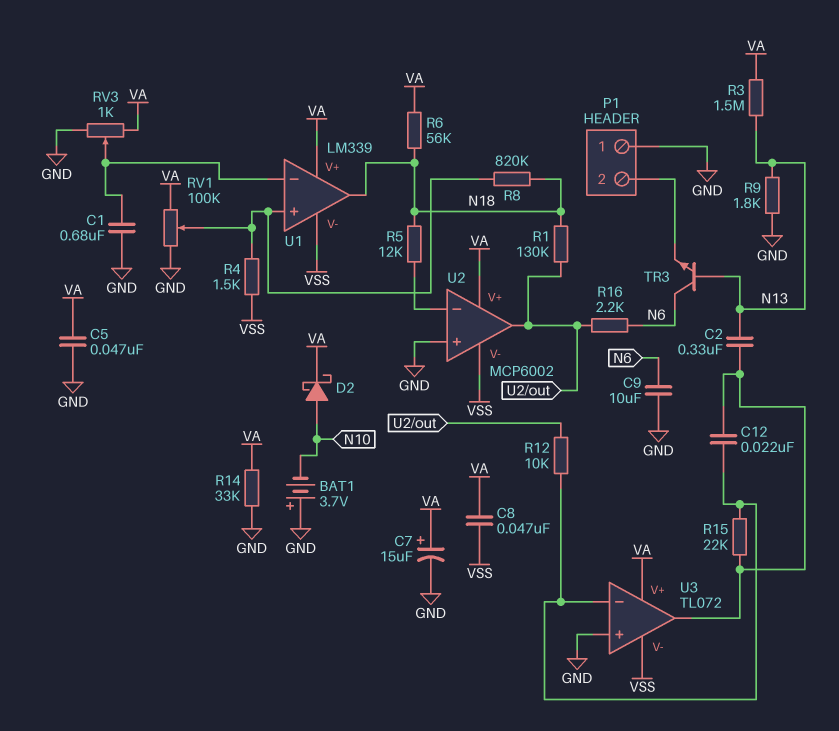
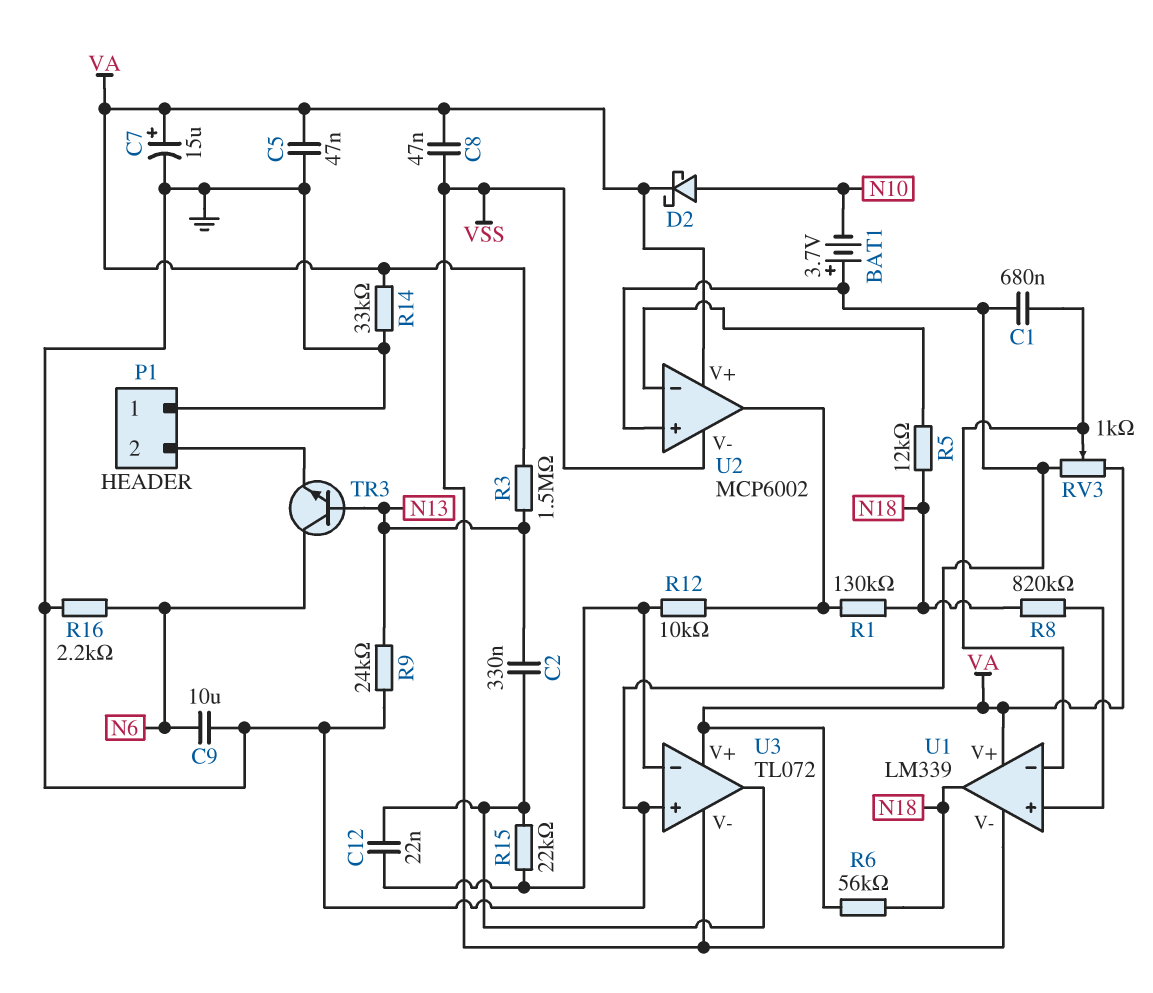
R4: 1.5k (U1/in+, VSS) -> none
R9: 1.8k (GND, N13) -> 24k (GND, N13)
R16: 2.2k (N6, U2/out) -> 2.2k (GND, N6)
RV1: 100k (GND, VA, wiper U1/in+) -> none

